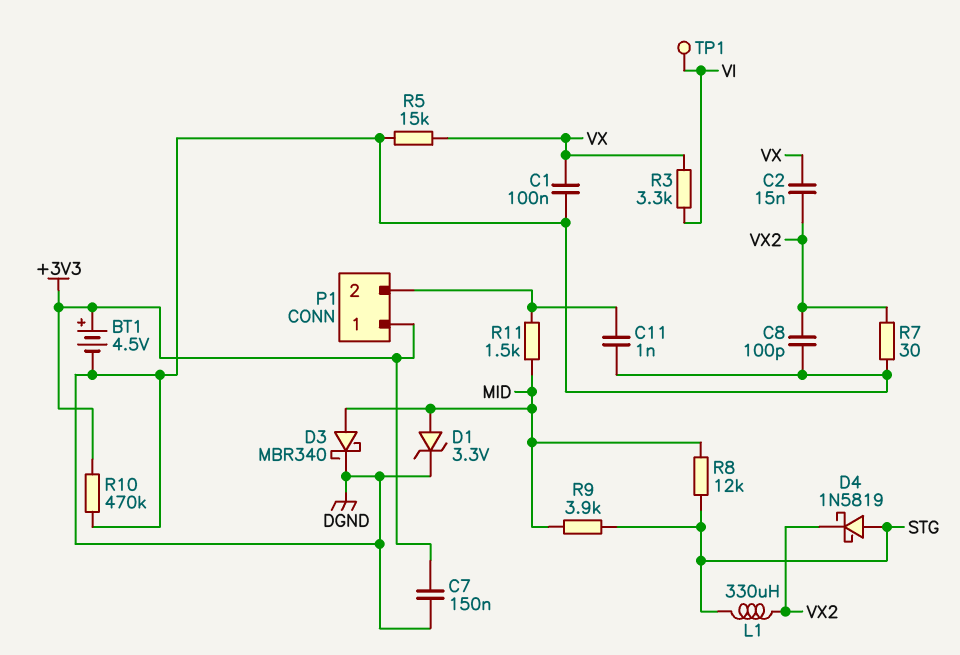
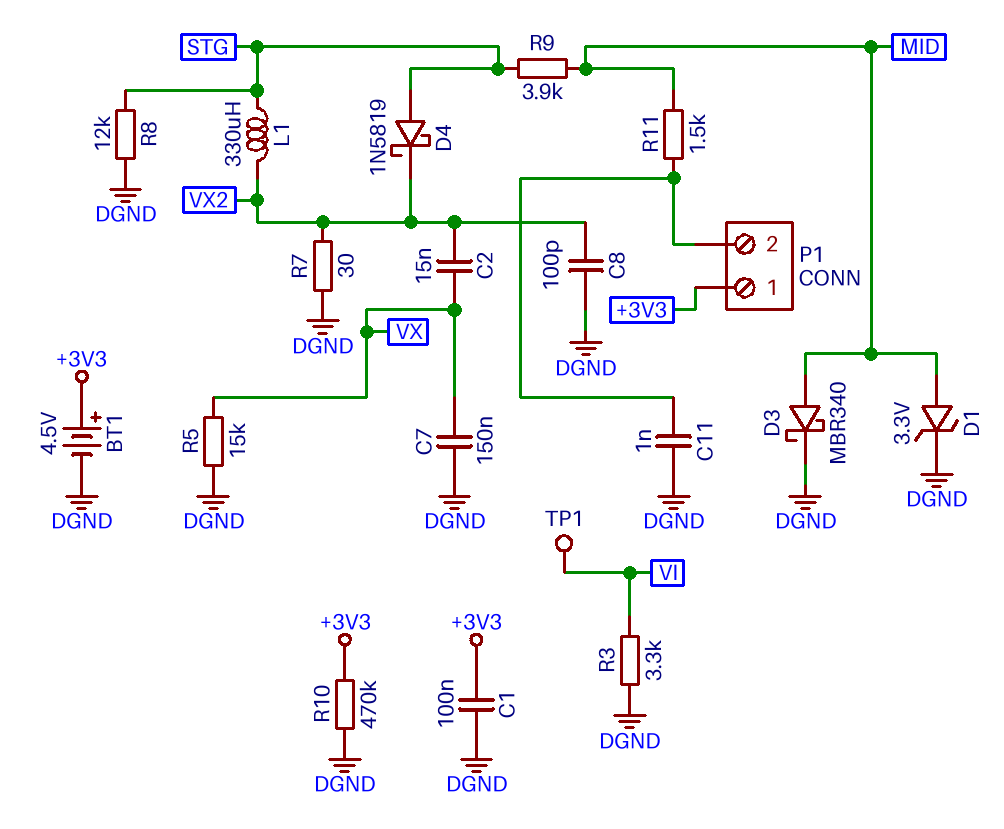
C1: 100nF (DGND, VX) -> 100nF (+3V3, DGND)
C7: 150nF (+3V3, DGND) -> 150nF (DGND, VX)
R3: 3.3k (VI, VX) -> 3.3k (DGND, VI)
R8: 12k (MID, STG) -> 12k (DGND, STG)

